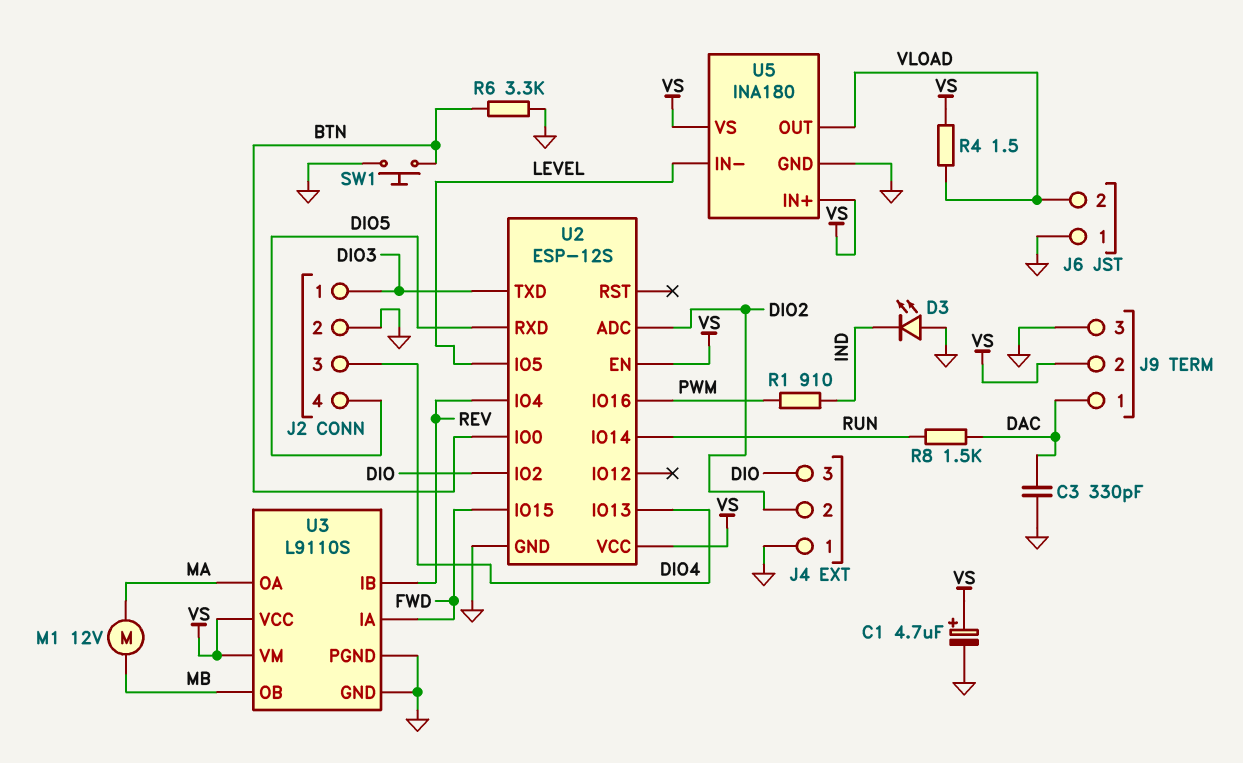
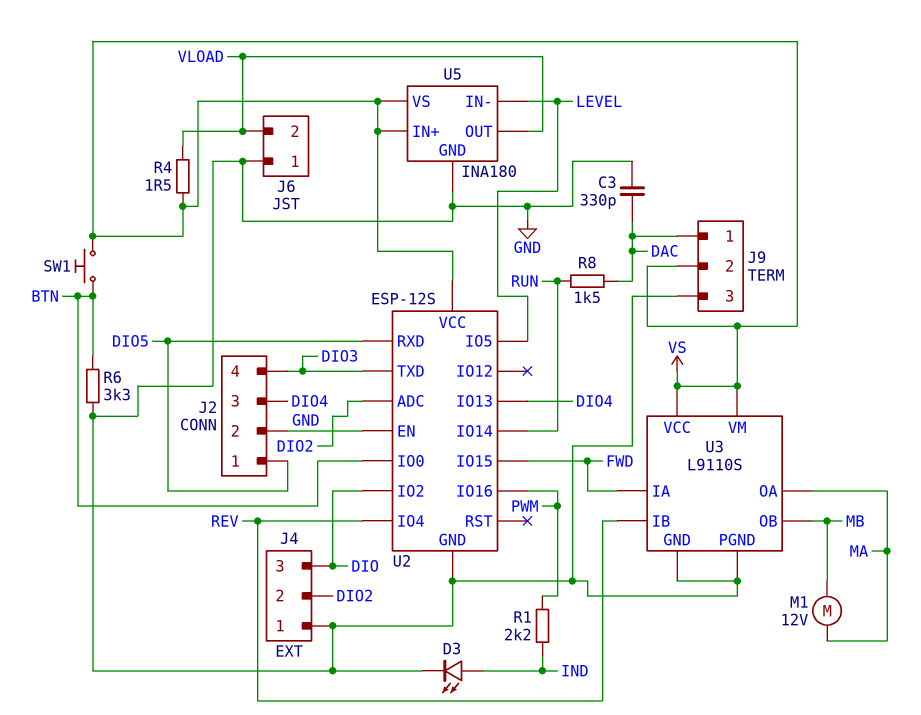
C1: 4.7uF (plus VS, minus GND) -> none
D3: LED (A GND, K IND) -> LED (A IND, K GND)
J2 pin 1: DIO3 -> DIO5
J2 pin 4: DIO5 -> DIO3
R1: 910 (IND, PWM) -> 2.2k (IND, PWM)
SW1: button (BTN, GND) -> button (BTN, VS)
U2 pin EN: VS -> GND

